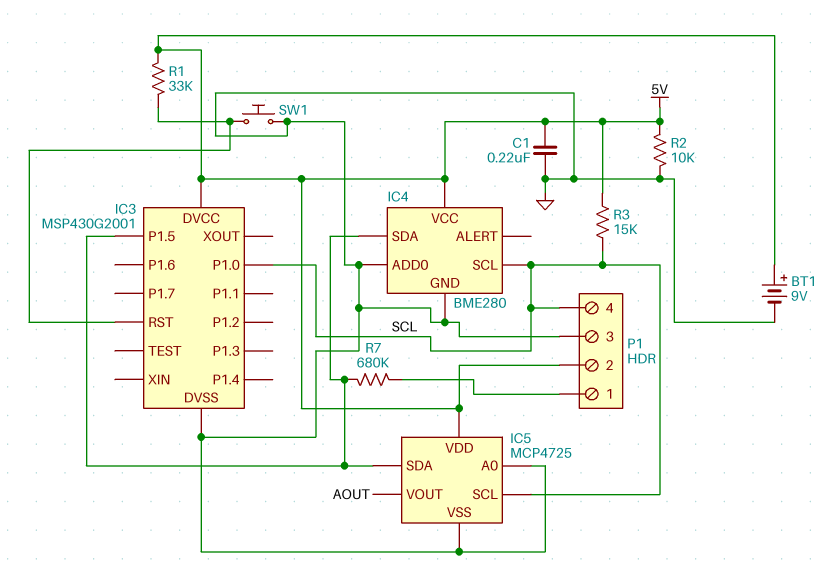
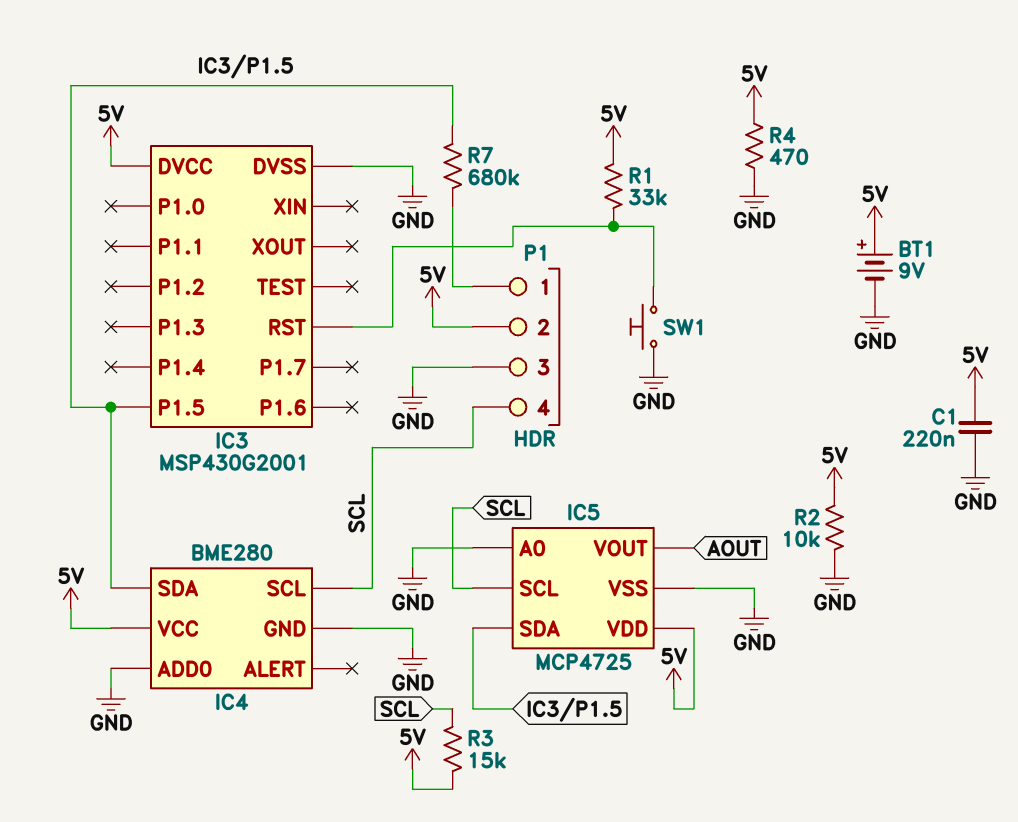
IC3 pin P1.0: SCL -> none
R4: none -> 470 (5V, GND)

